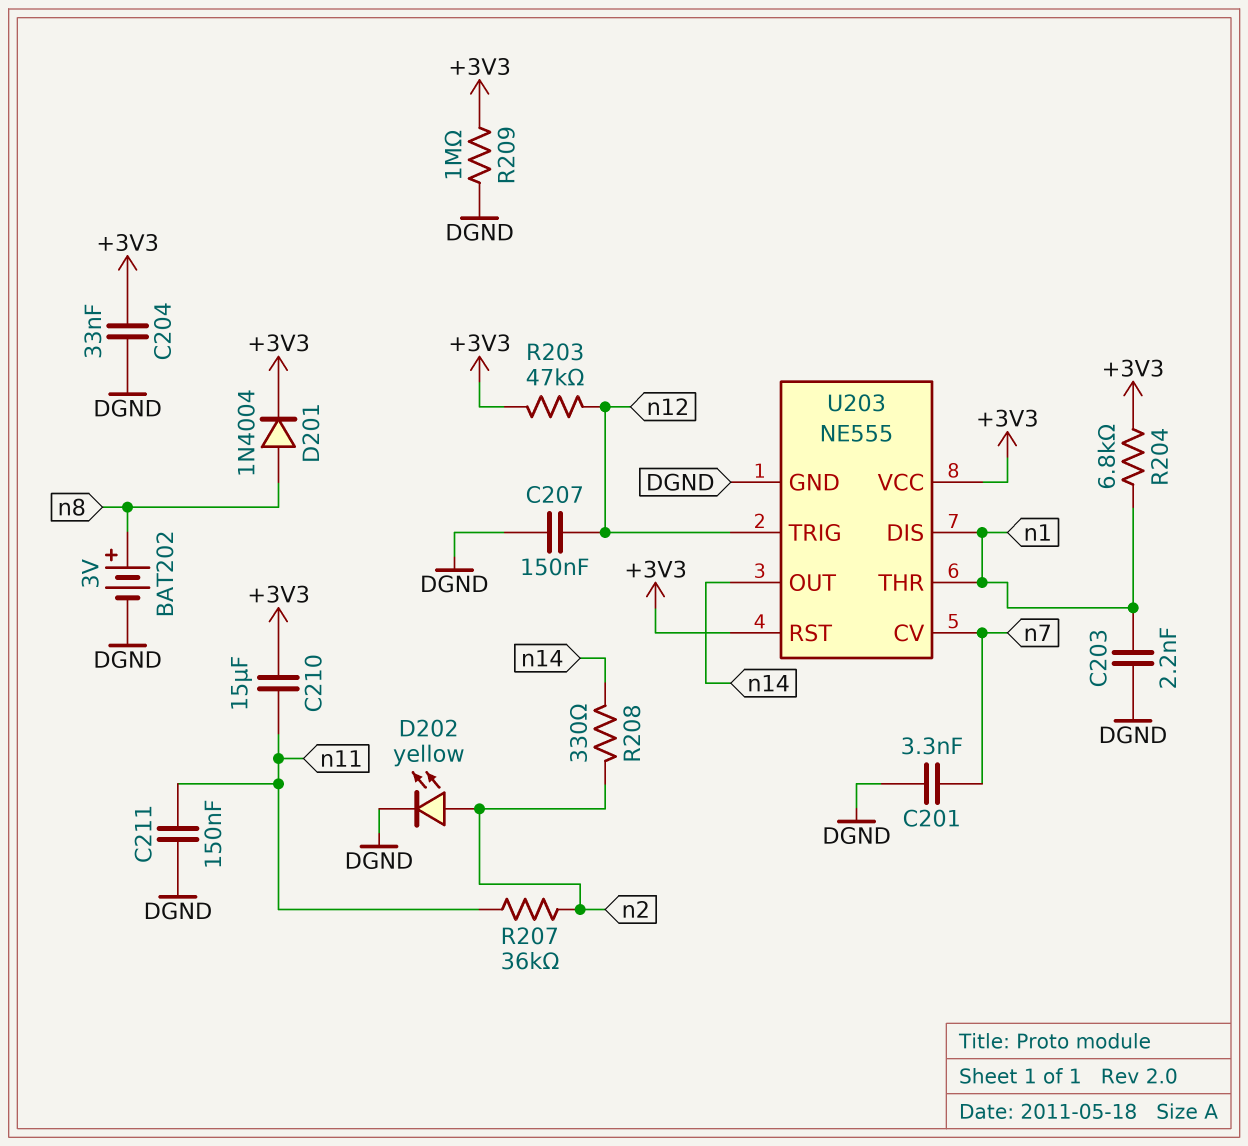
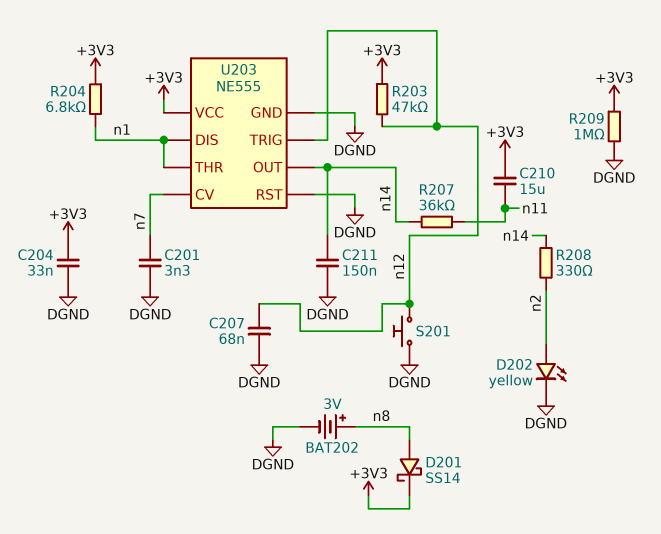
C203: 2.2nF (DGND, n1) -> none
C207: 150nF (DGND, n12) -> 68nF (DGND, n12)
C211: 150nF (DGND, n11) -> 150nF (DGND, n14)
D201: diode 1N4004 (A n8, K +3V3) -> schottky SS14 (A n8, K +3V3)
R207: 36k (n2, n11) -> 36k (n11, n14)
S201: none -> button (DGND, n12)
U203 pin RST: +3V3 -> DGND

